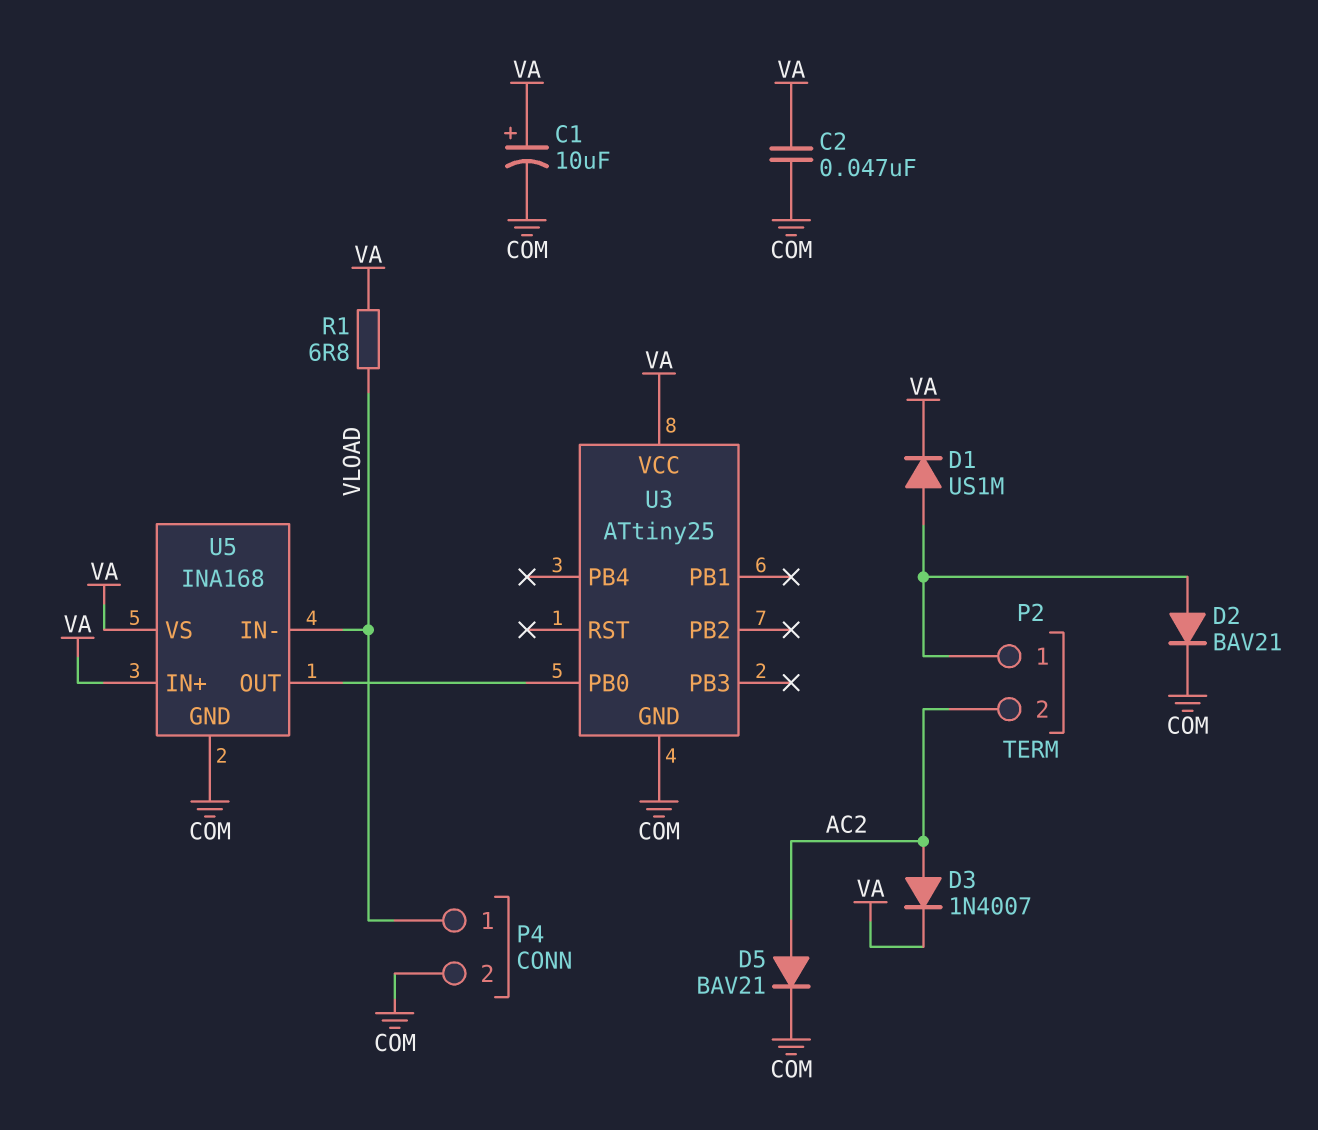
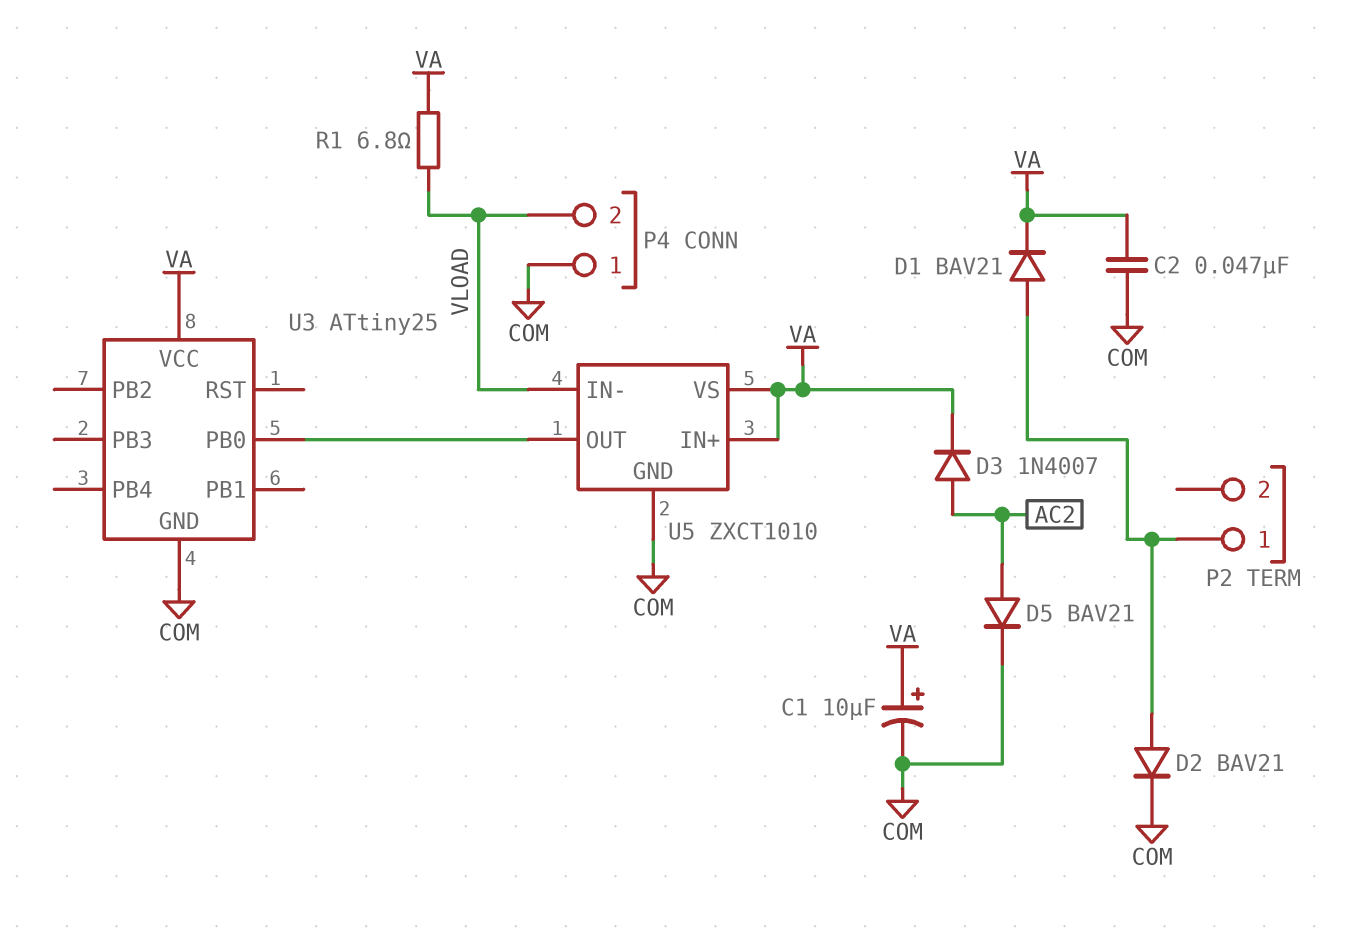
D1: diode US1M (A P2/1, K VA) -> diode BAV21 (A P2/1, K VA)
P2 pin 2: AC2 -> none
P4 pin 1: VLOAD -> COM
P4 pin 2: COM -> VLOAD
U5: INA168 -> ZXCT1010

